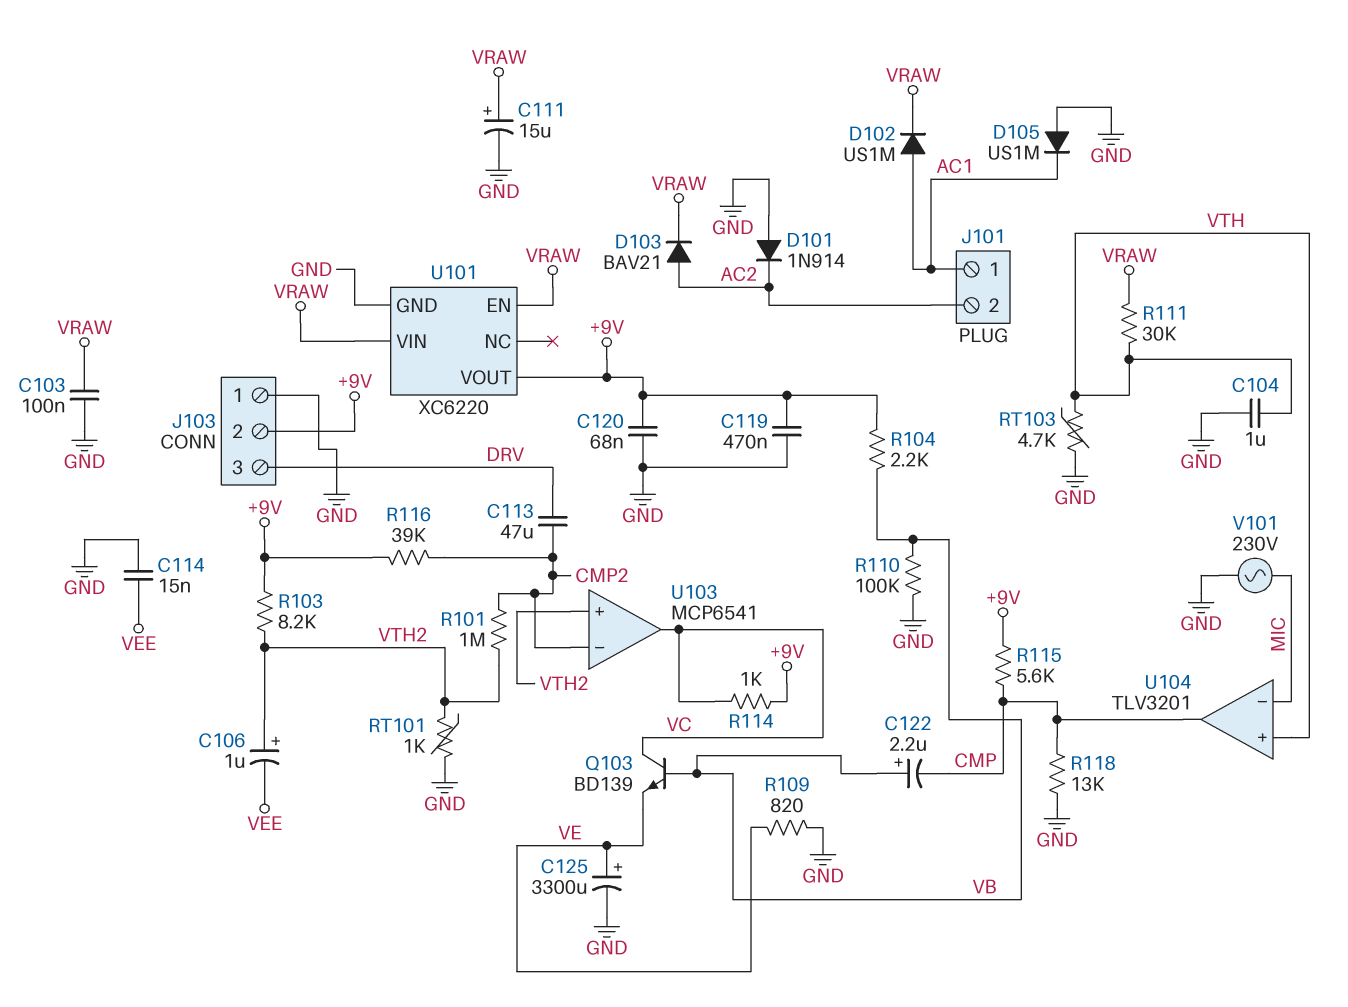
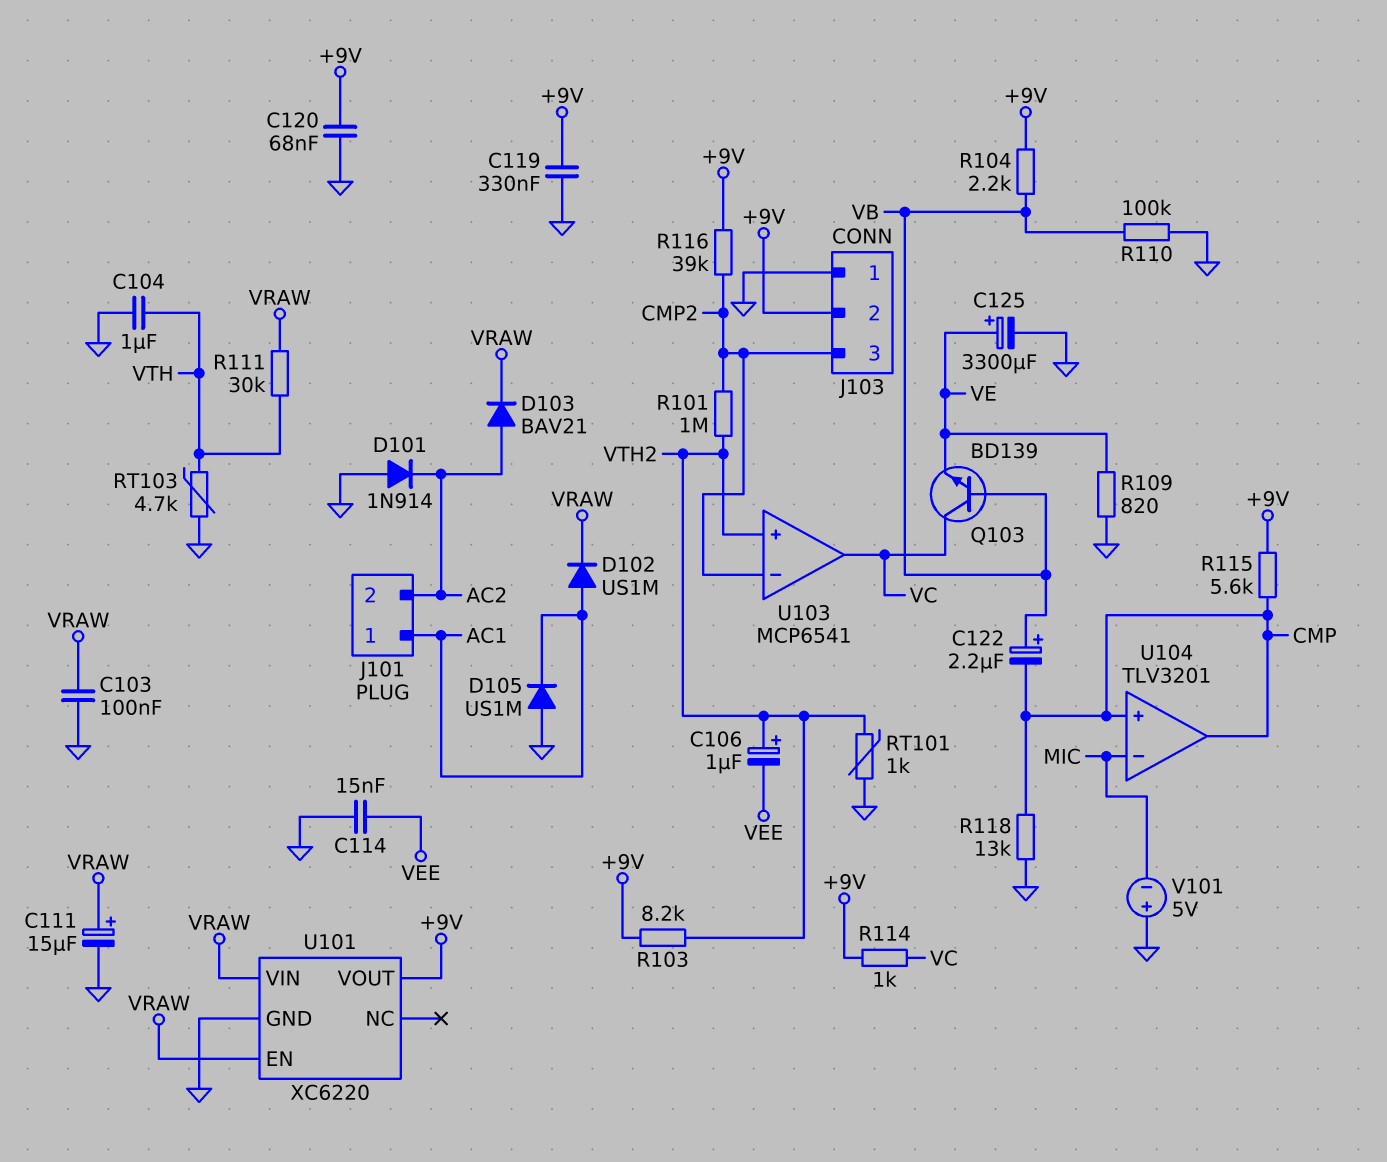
C113: 47uF (CMP2, DRV) -> none
C119: 470nF (+9V, GND) -> 330nF (+9V, GND)
J103 pin 3: DRV -> CMP2
U104 pin in+: VTH -> CMP
V101: AC 230V (GND, MIC) -> 5V (plus GND, minus MIC)

